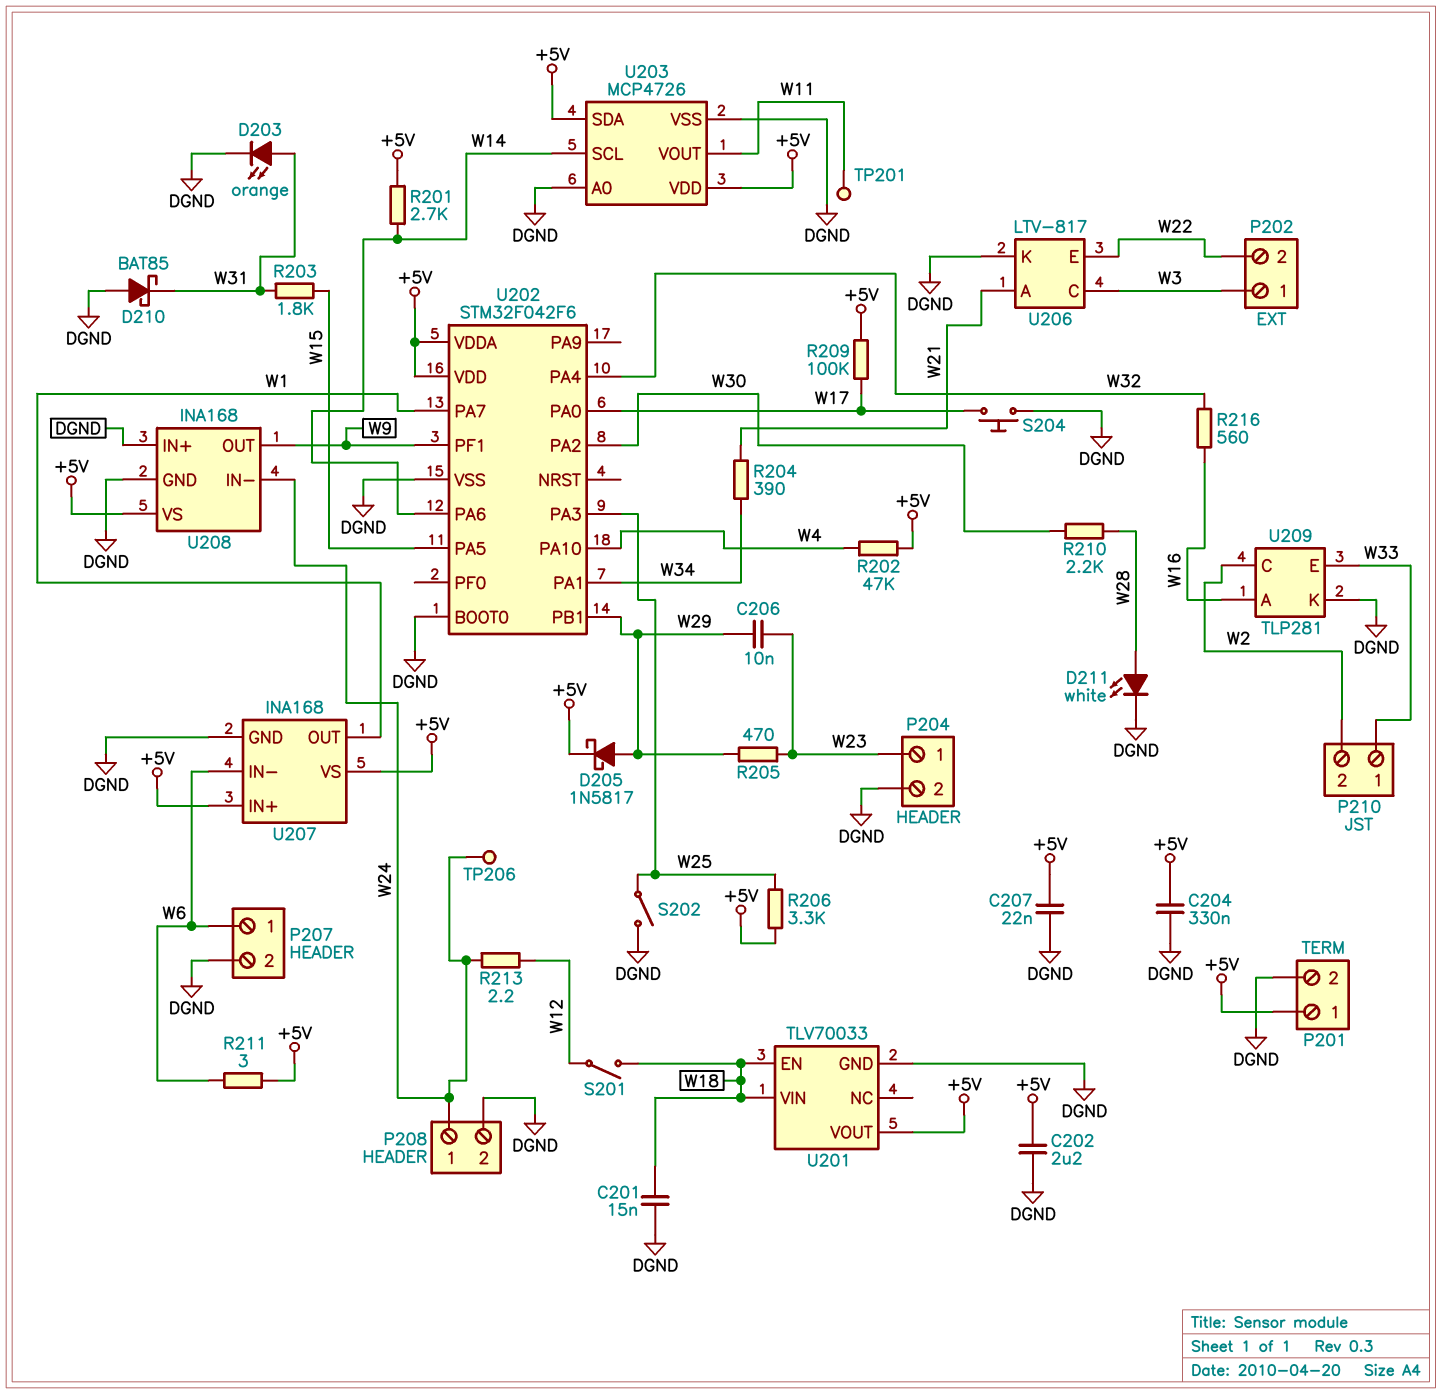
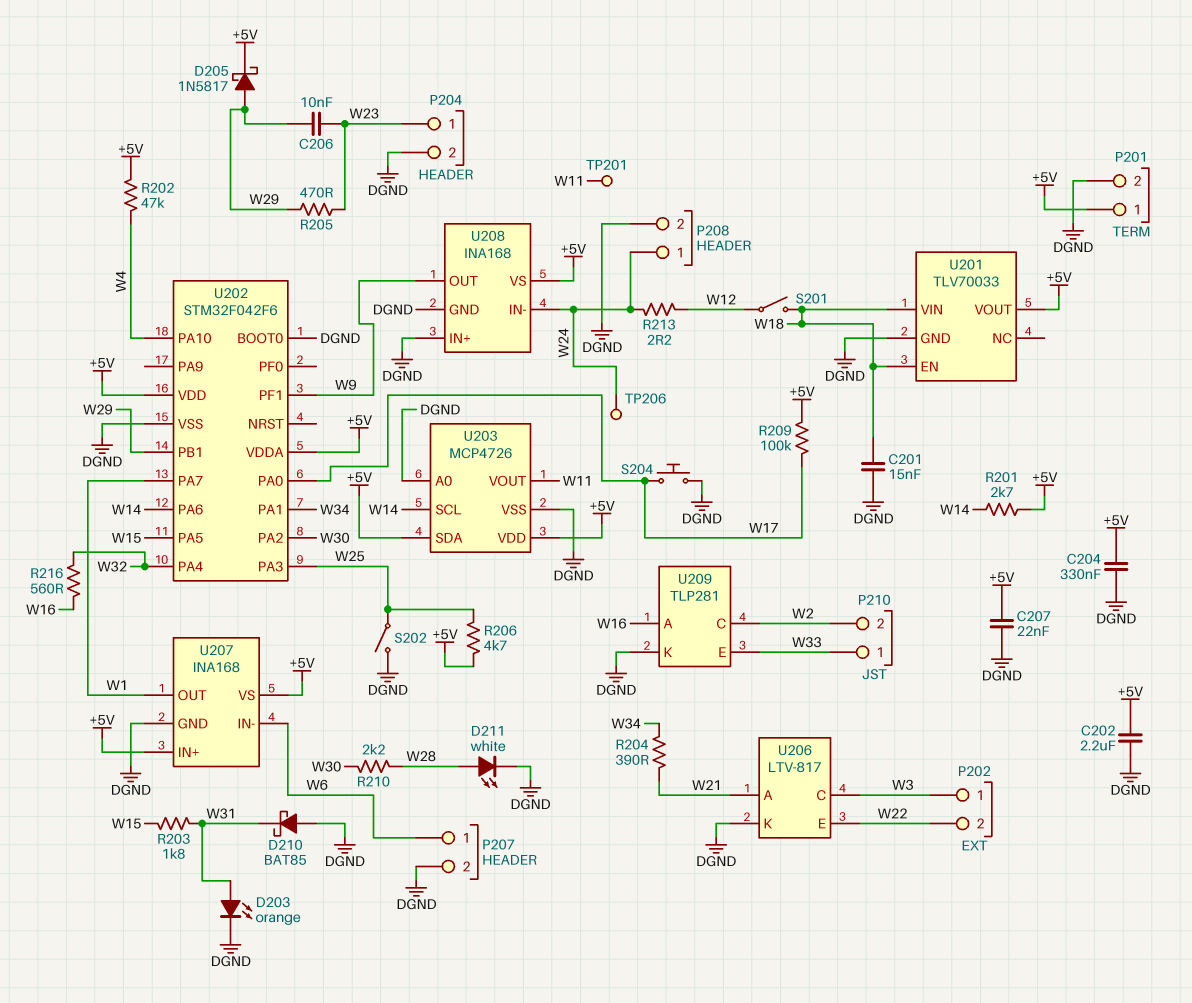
R206: 3.3k (+5V, W25) -> 4.7k (+5V, W25)
R211: 3 (+5V, W6) -> none

